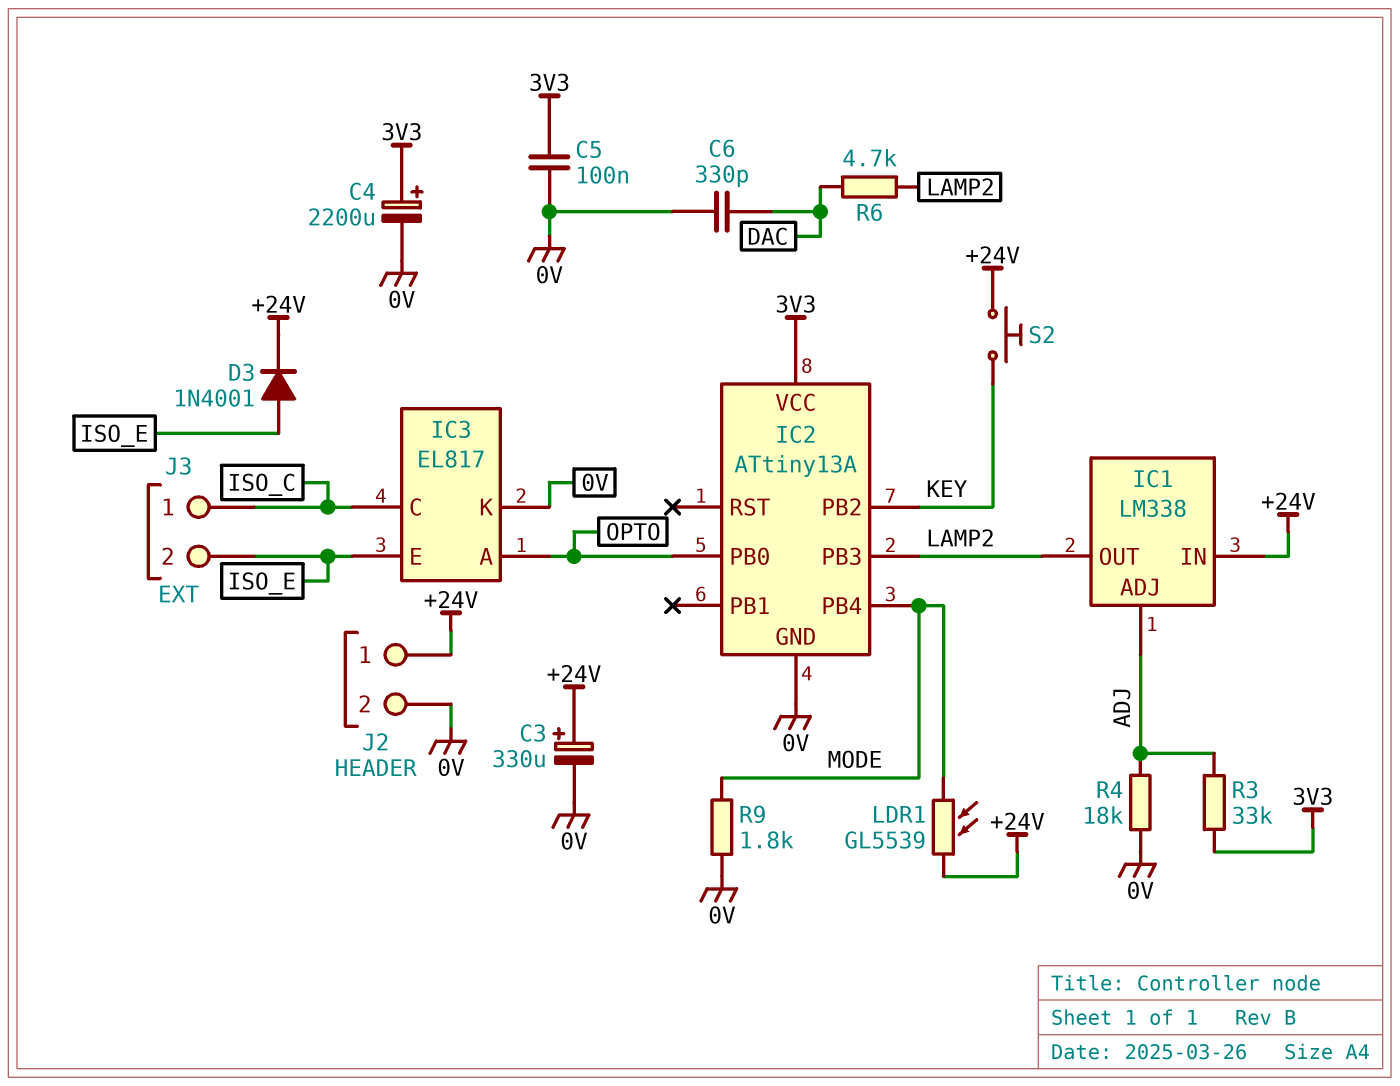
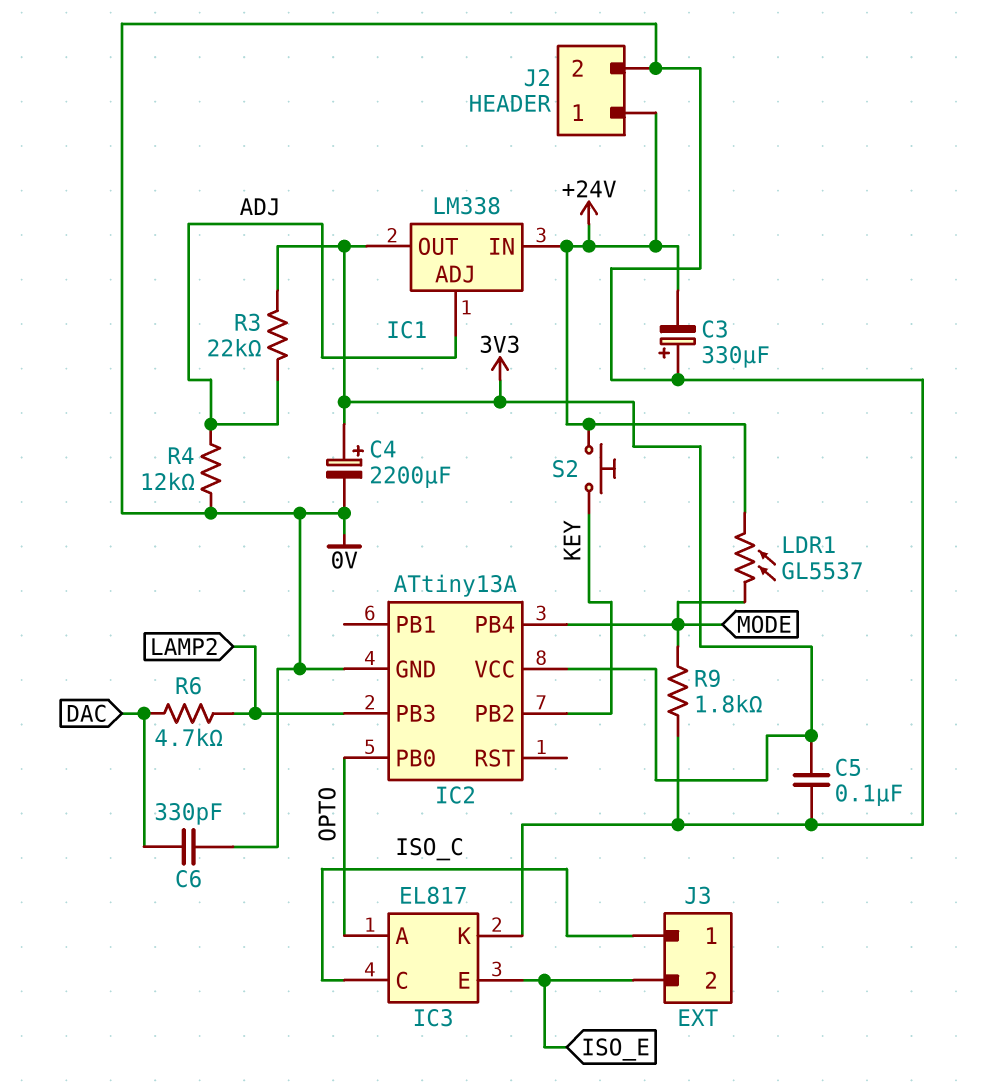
C3: 330uF (plus +24V, minus 0V) -> 330uF (plus 0V, minus +24V)
D3: diode 1N4001 (A ISO_E, K +24V) -> none
IC1 pin OUT: LAMP2 -> 3V3
LDR1: GL5539 (+24V, MODE) -> GL5537 (+24V, MODE)
R3: 33k (3V3, ADJ) -> 22k (3V3, ADJ)
R4: 18k (0V, ADJ) -> 12k (0V, ADJ)

